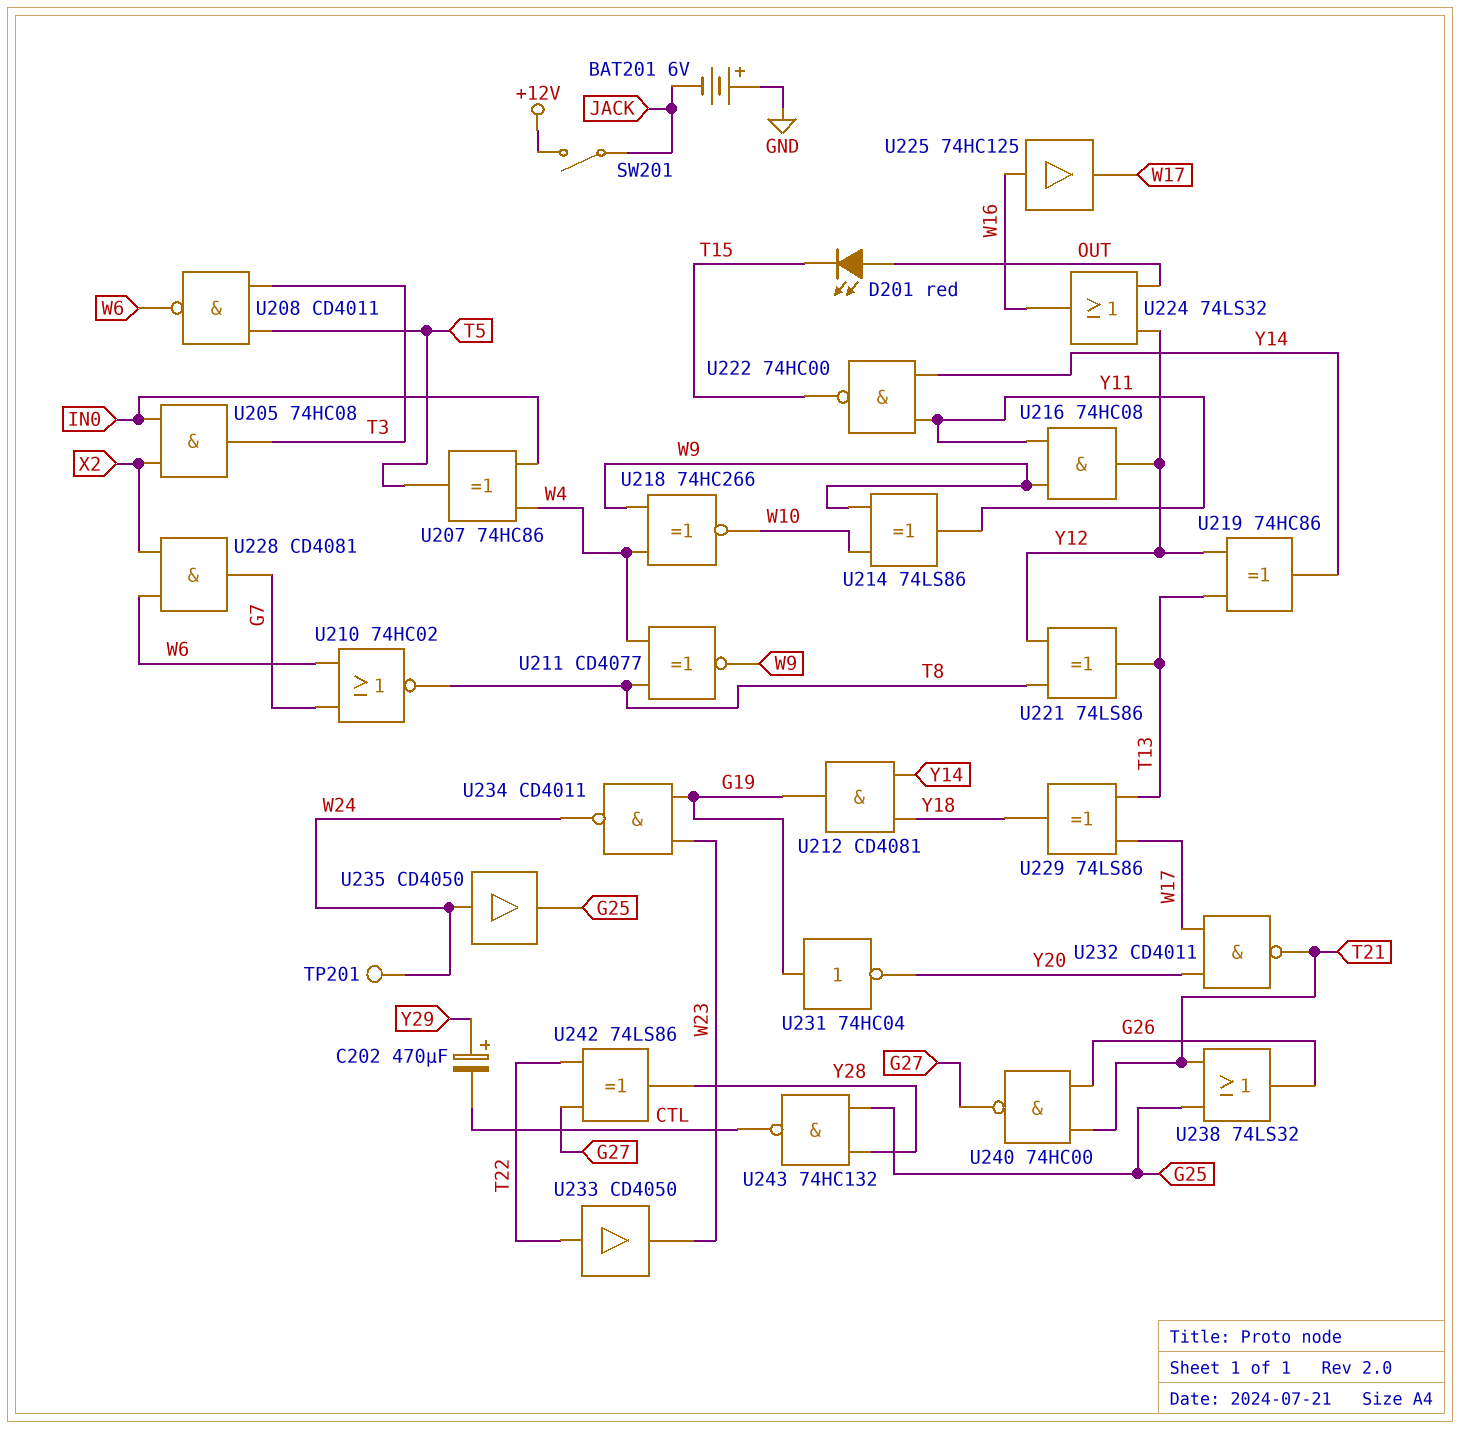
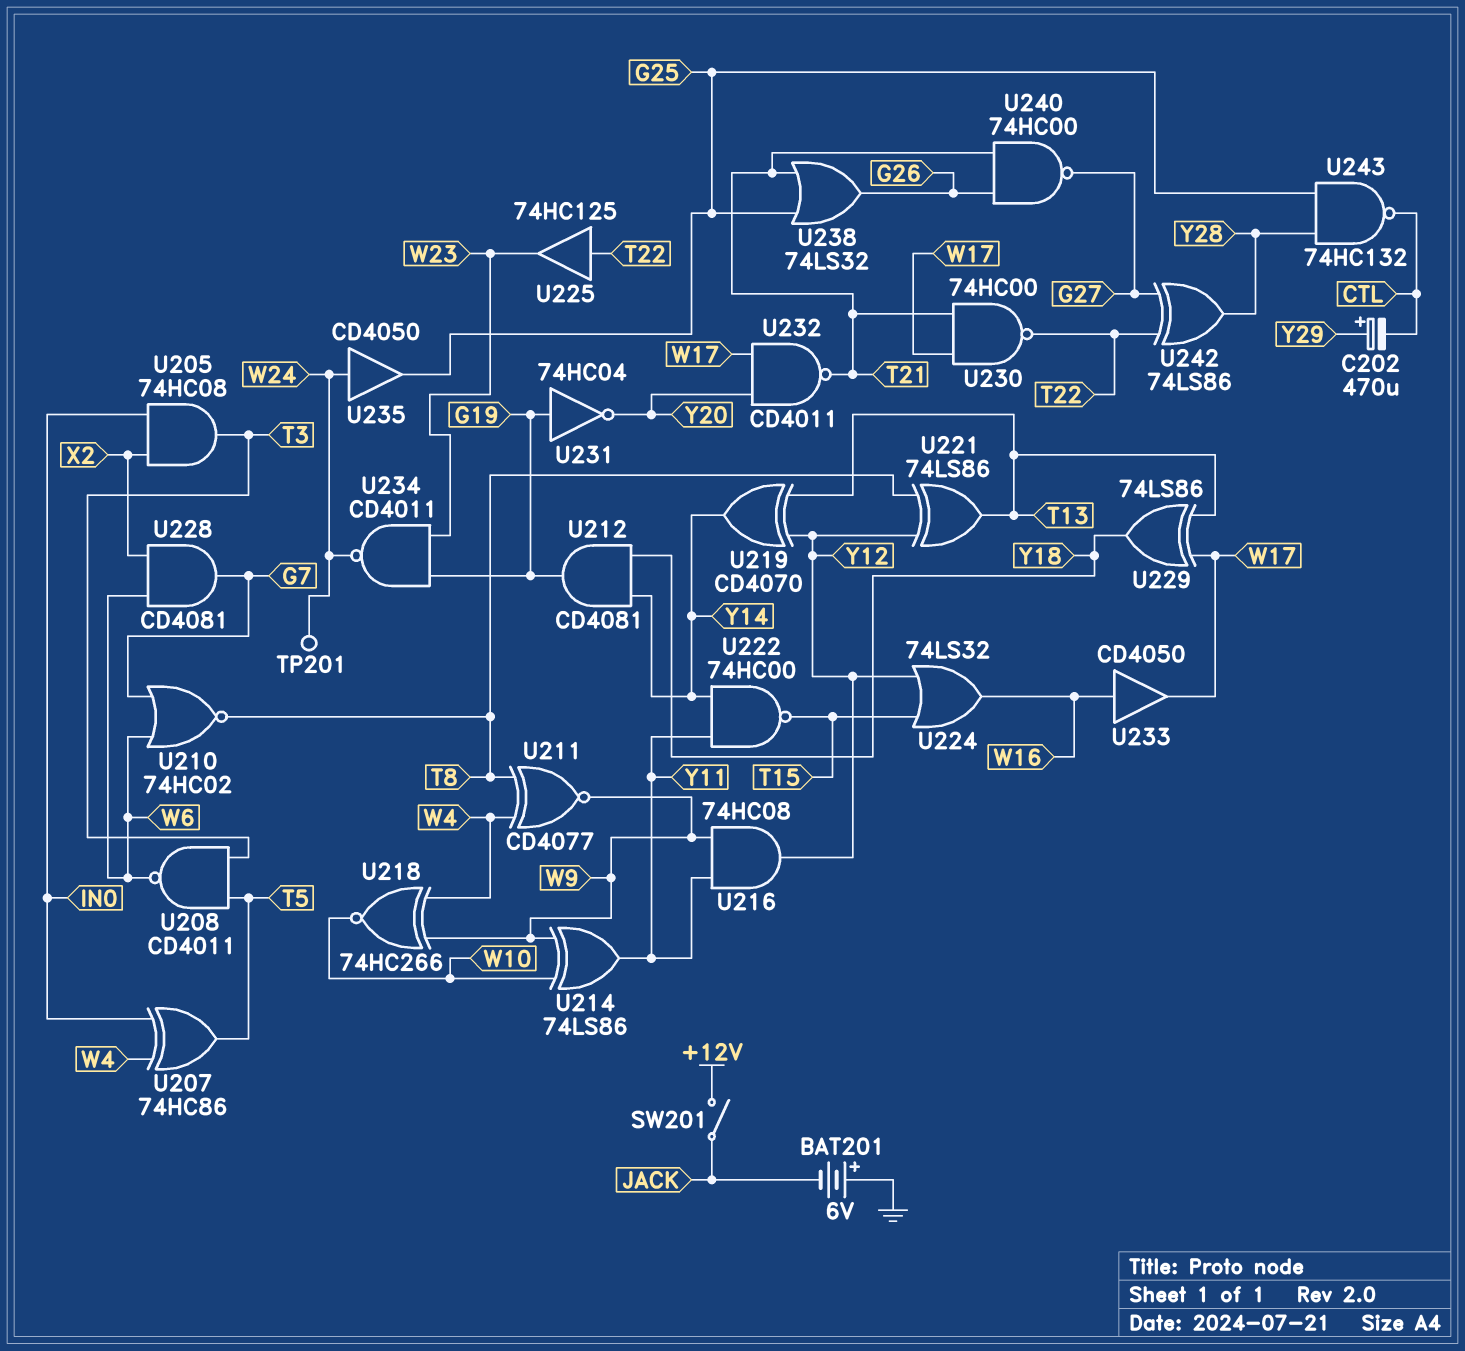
D201: LED red (A OUT, K T15) -> none
U219: XOR 74HC86 (in T13, in Y12, out Y14) -> XOR CD4070 (in T13, in Y12, out Y14)
U224: OR 74LS32 (in OUT, in Y12, out W16) -> OR 74LS32 (in T15, in Y12, out W16)
U225: buffer 74HC125 (in W16, out W17) -> buffer 74HC125 (in T22, out W23)
U230: none -> NAND 74HC00 (in T21, in W17, out T22)
U233: buffer CD4050 (in T22, out W23) -> buffer CD4050 (in W16, out W17)

